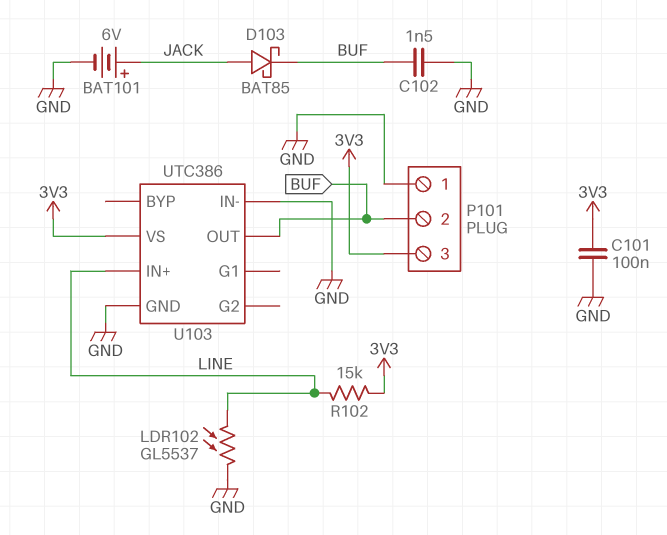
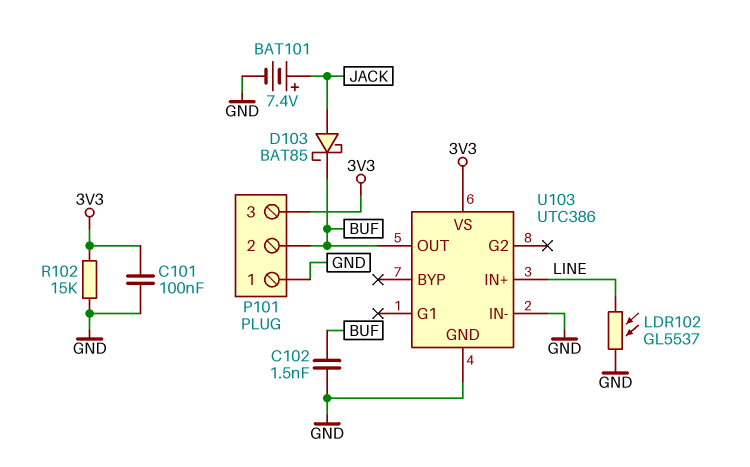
BAT101: 6V (plus JACK, minus GND) -> 7.4V (plus JACK, minus GND)
R102: 15k (3V3, LINE) -> 15k (3V3, GND)

